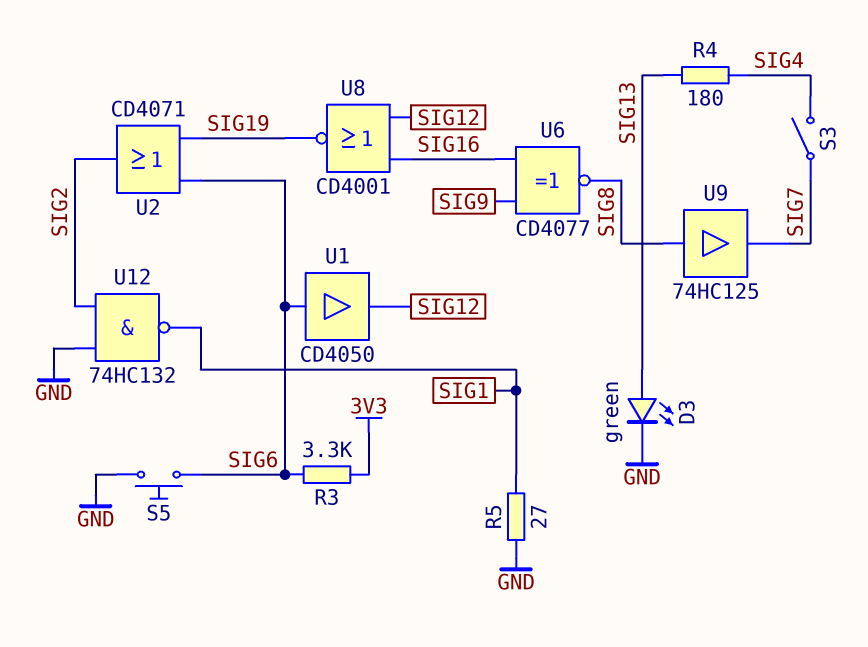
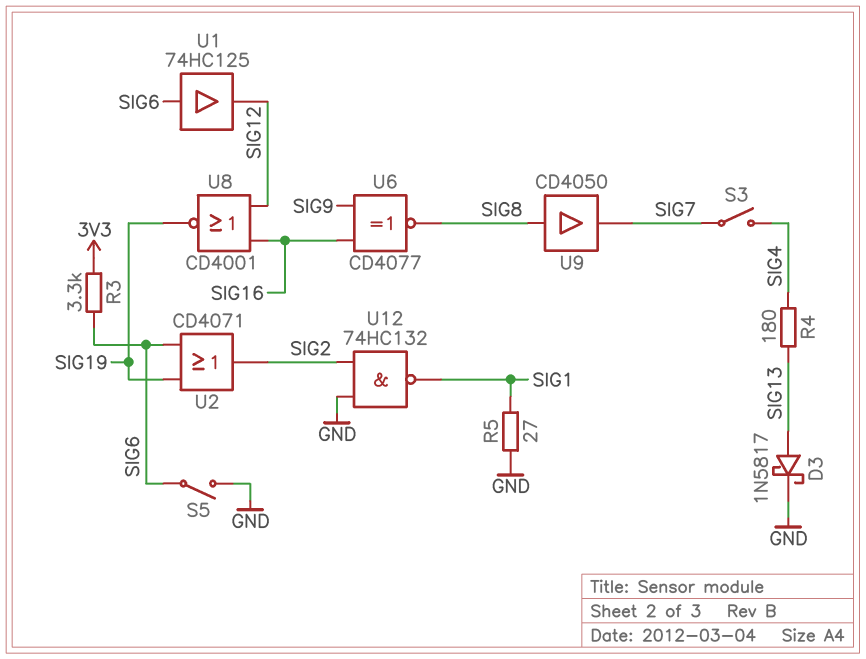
D3: LED green (A SIG13, K GND) -> schottky 1N5817 (A SIG13, K GND)
S5: button (GND, SIG6) -> switch (GND, SIG6)
U1: buffer CD4050 (in SIG6, out SIG12) -> buffer 74HC125 (in SIG6, out SIG12)
U9: buffer 74HC125 (in SIG8, out SIG7) -> buffer CD4050 (in SIG8, out SIG7)

